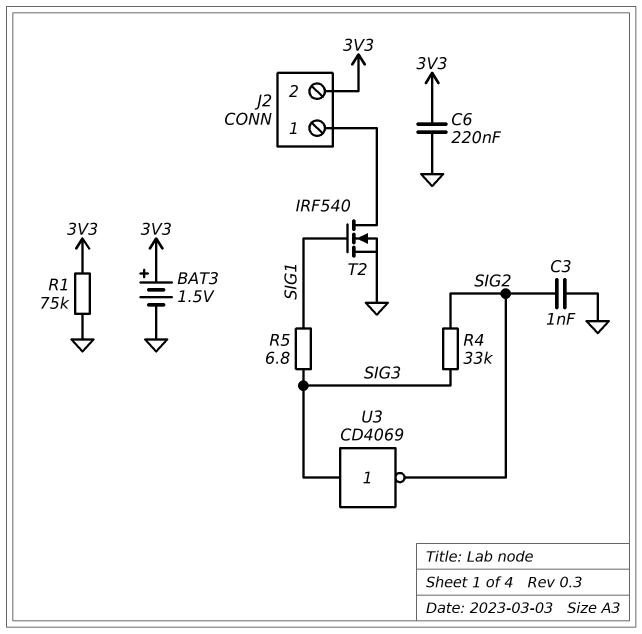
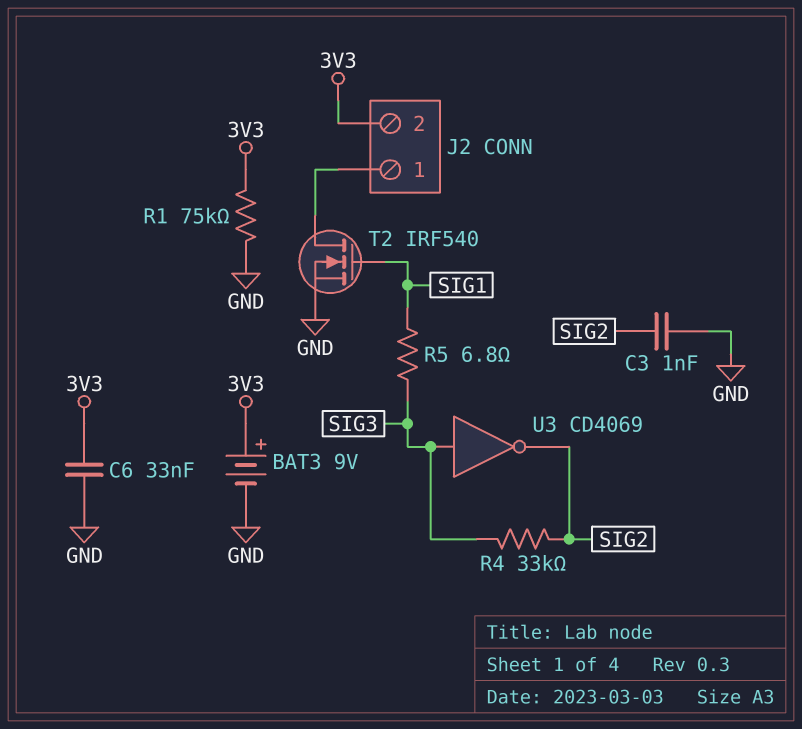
BAT3: 1.5V (plus 3V3, minus GND) -> 9V (plus 3V3, minus GND)
C6: 220nF (3V3, GND) -> 33nF (3V3, GND)

